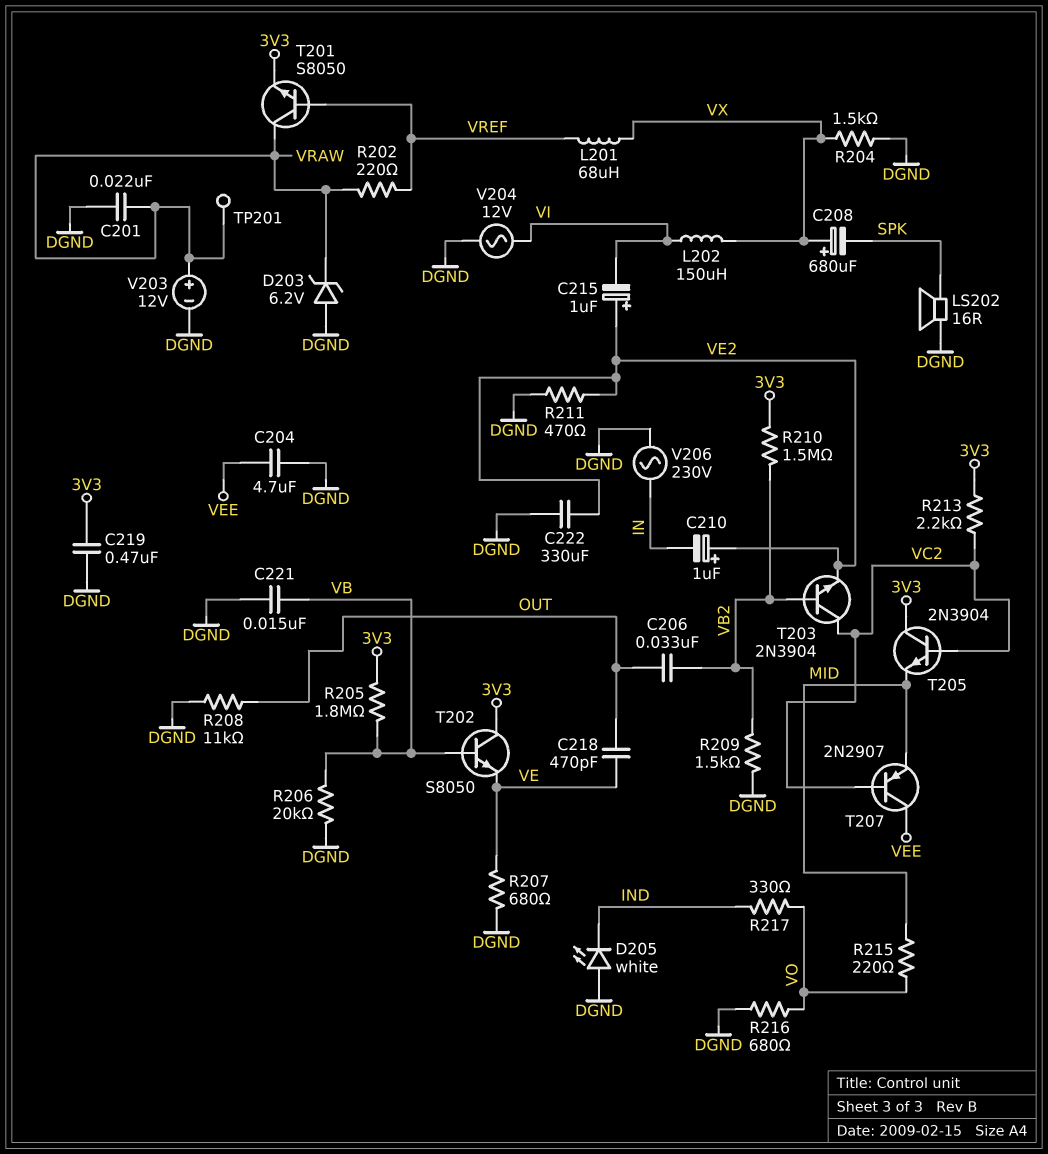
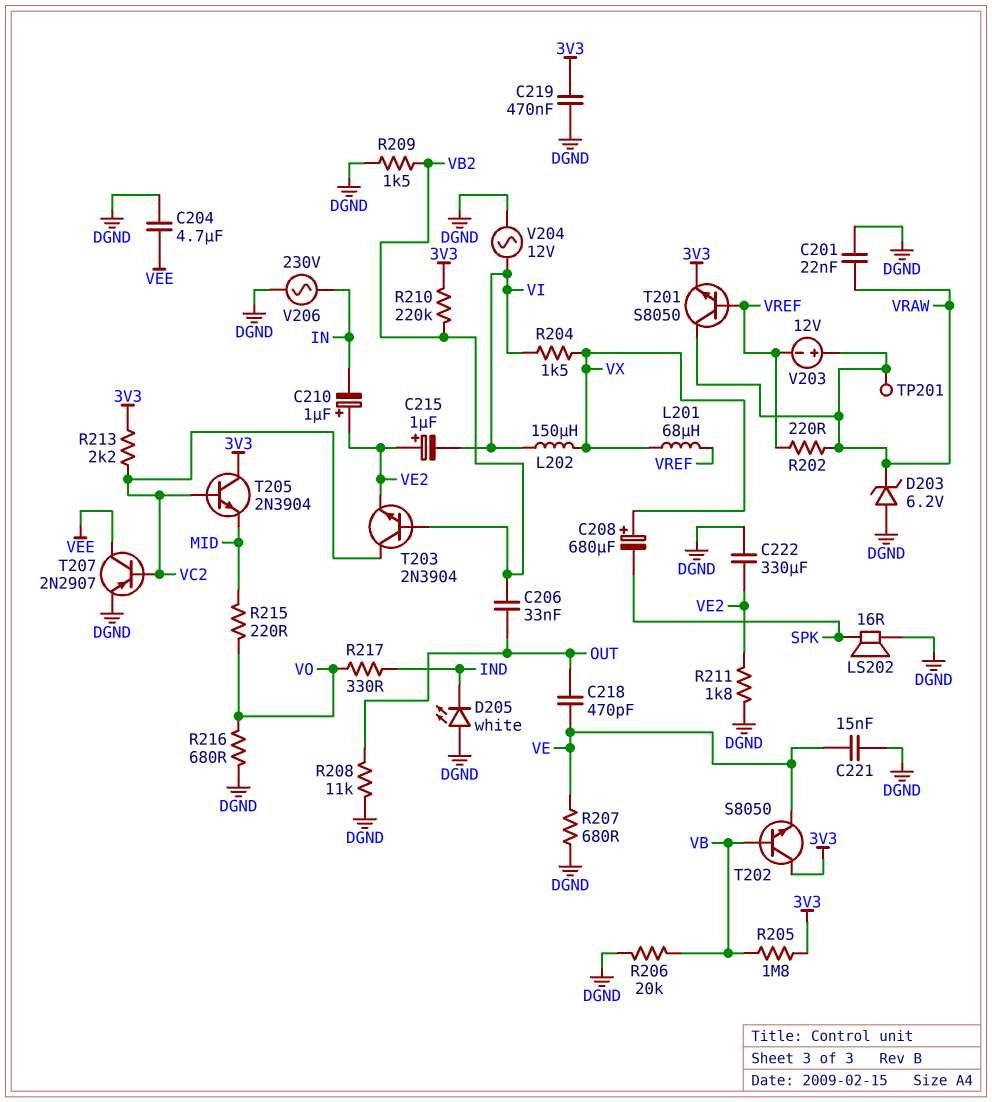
C221: 15nF (DGND, VB) -> 15nF (DGND, VE)
R204: 1.5k (DGND, VX) -> 1.5k (VI, VX)
R210: 1.5M (3V3, VB2) -> 220k (3V3, VB2)
R211: 470 (DGND, VE2) -> 1.8k (DGND, VE2)
T207: PNP 2N2907 (B VC2, C VEE, E MID) -> PNP 2N2907 (B VC2, C VEE, E DGND)
V203: 12V (plus VRAW, minus DGND) -> 12V (plus VRAW, minus VREF)

